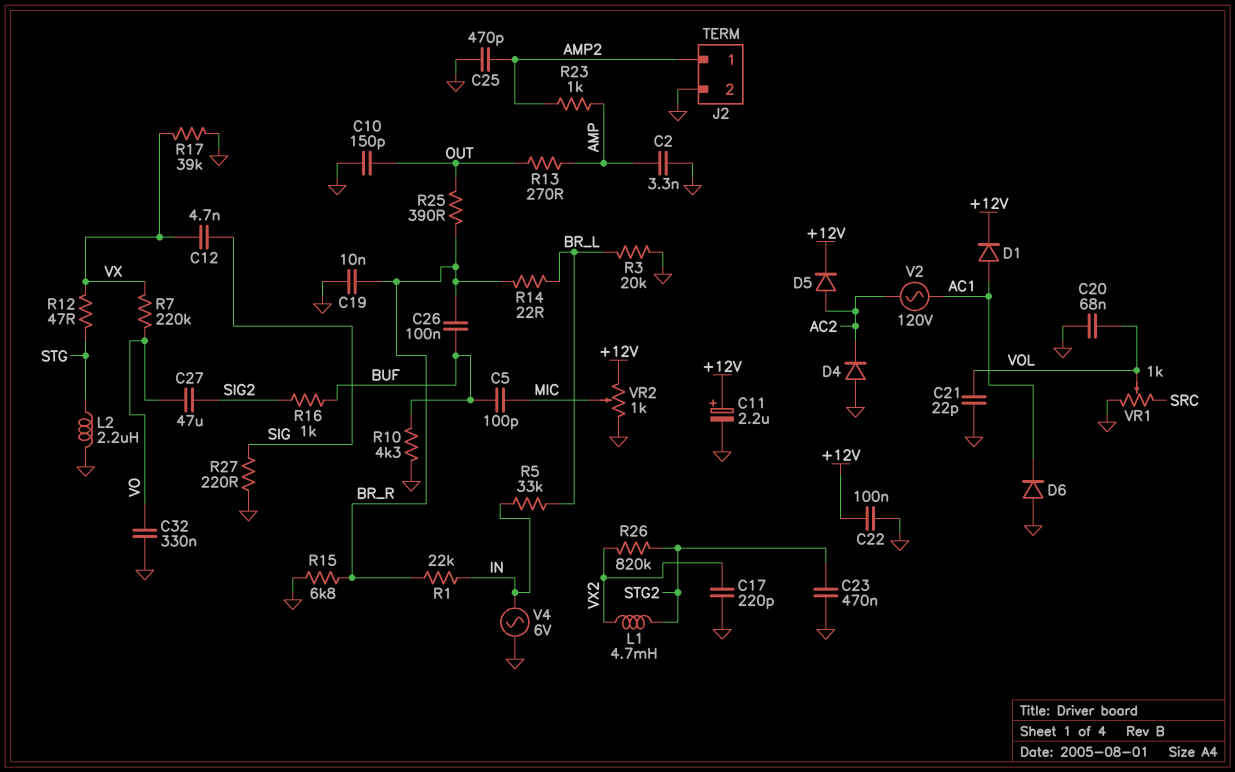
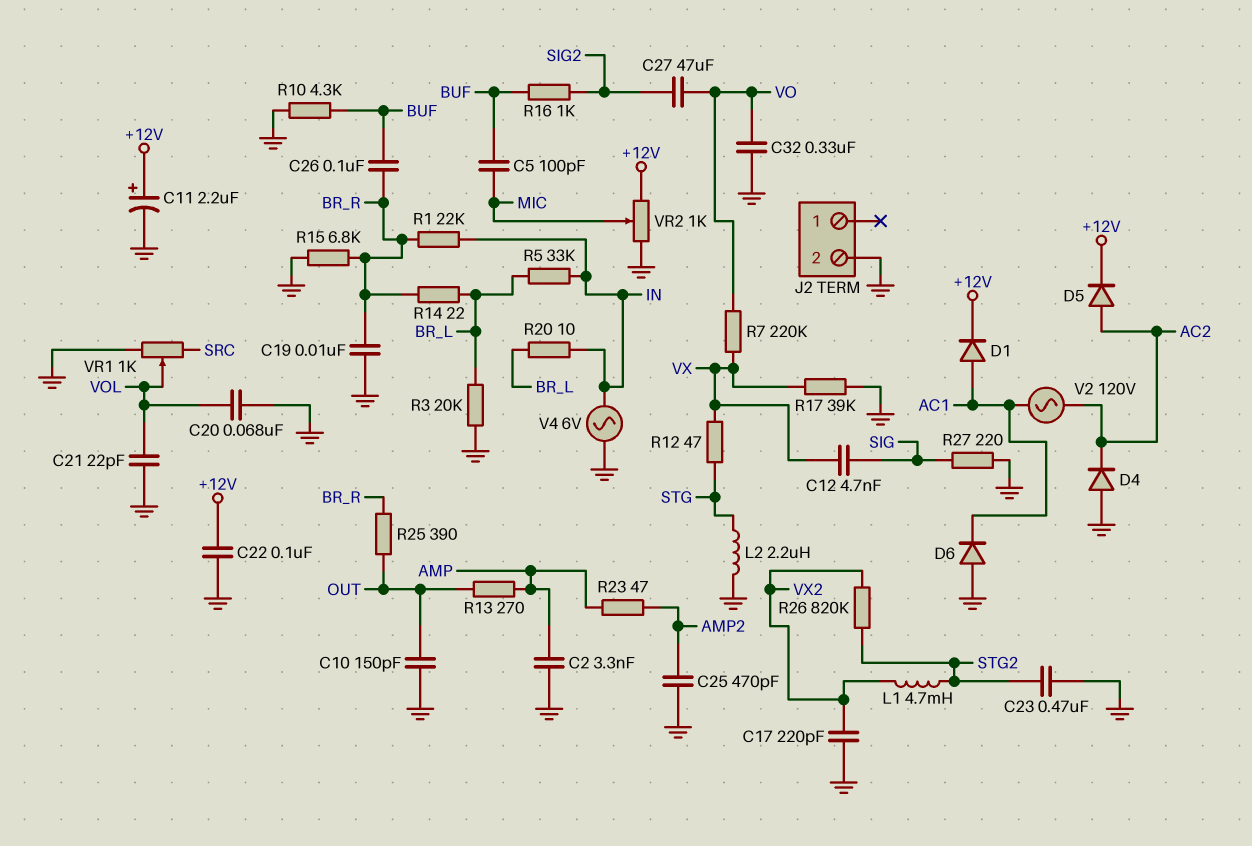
J2 pin 1: AMP2 -> none
R20: none -> 10 (BR_L, IN)
R23: 1k (AMP, AMP2) -> 47 (AMP, AMP2)

